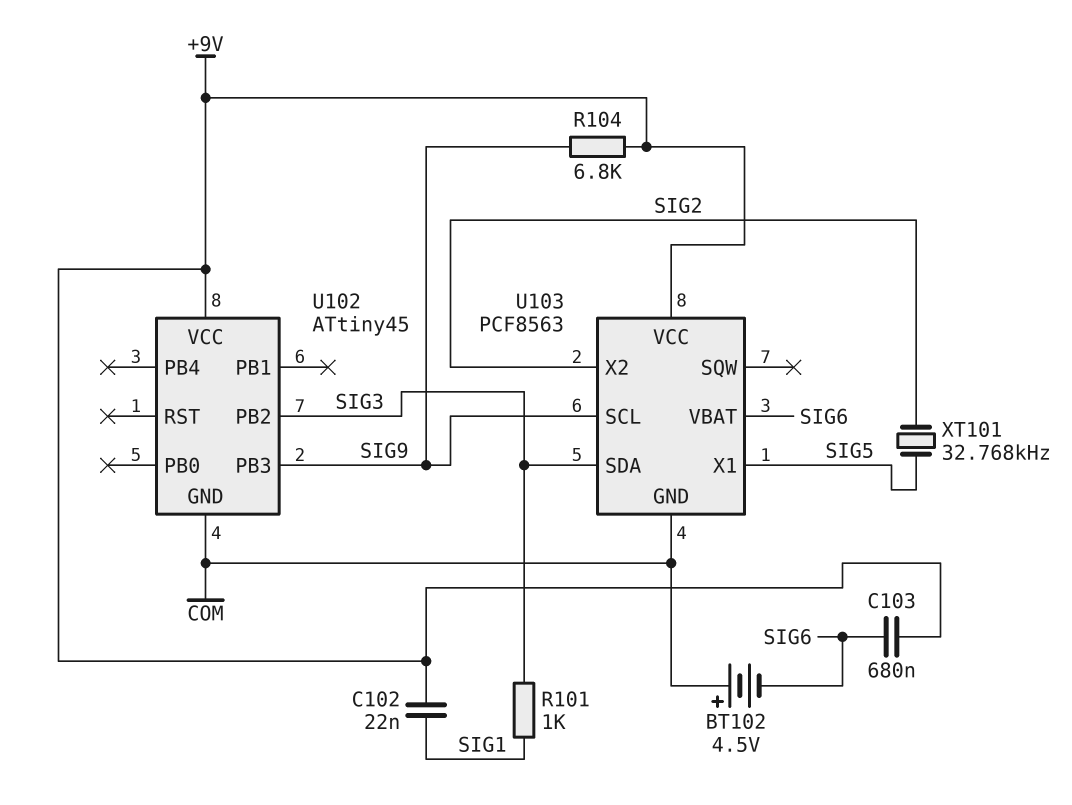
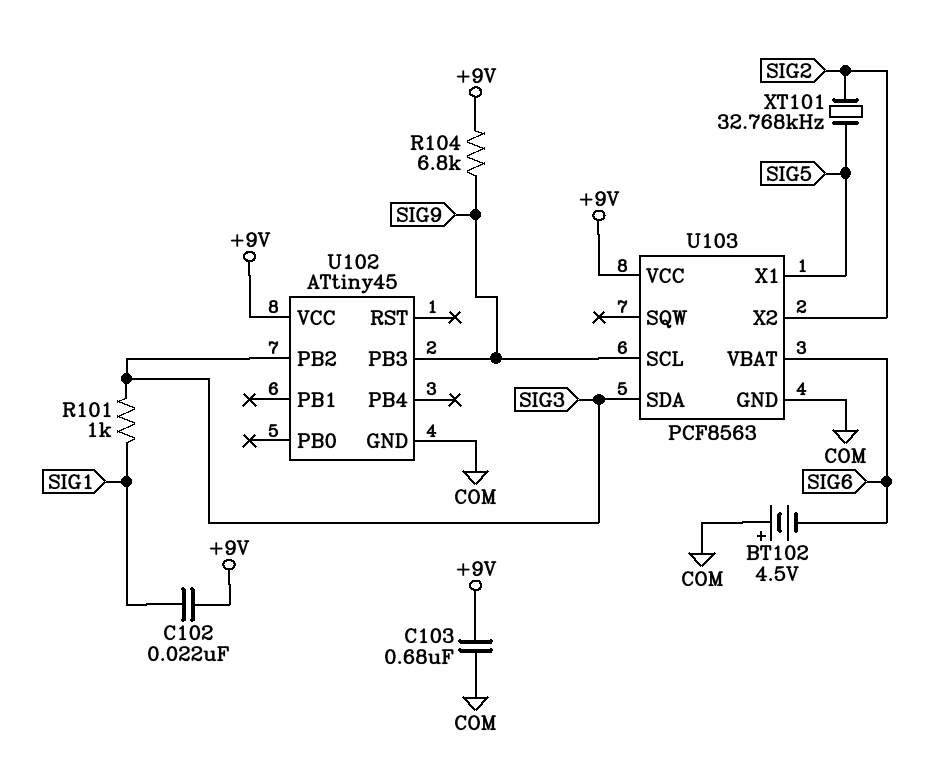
C103: 680nF (+9V, SIG6) -> 680nF (+9V, COM)

